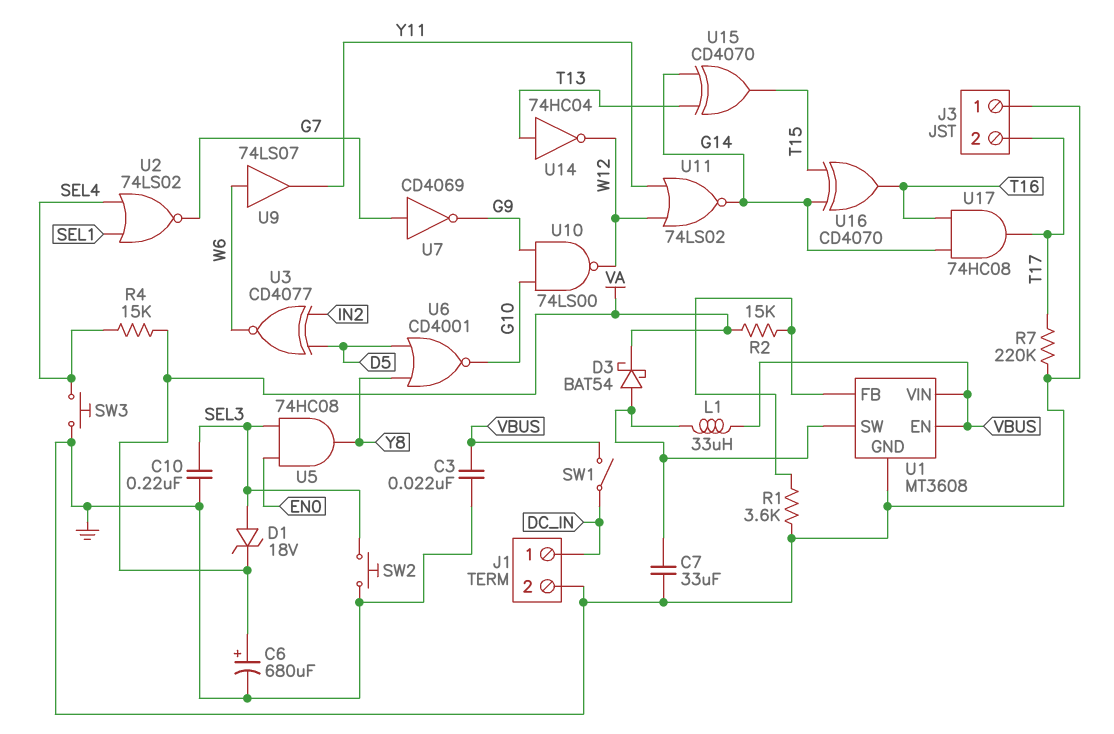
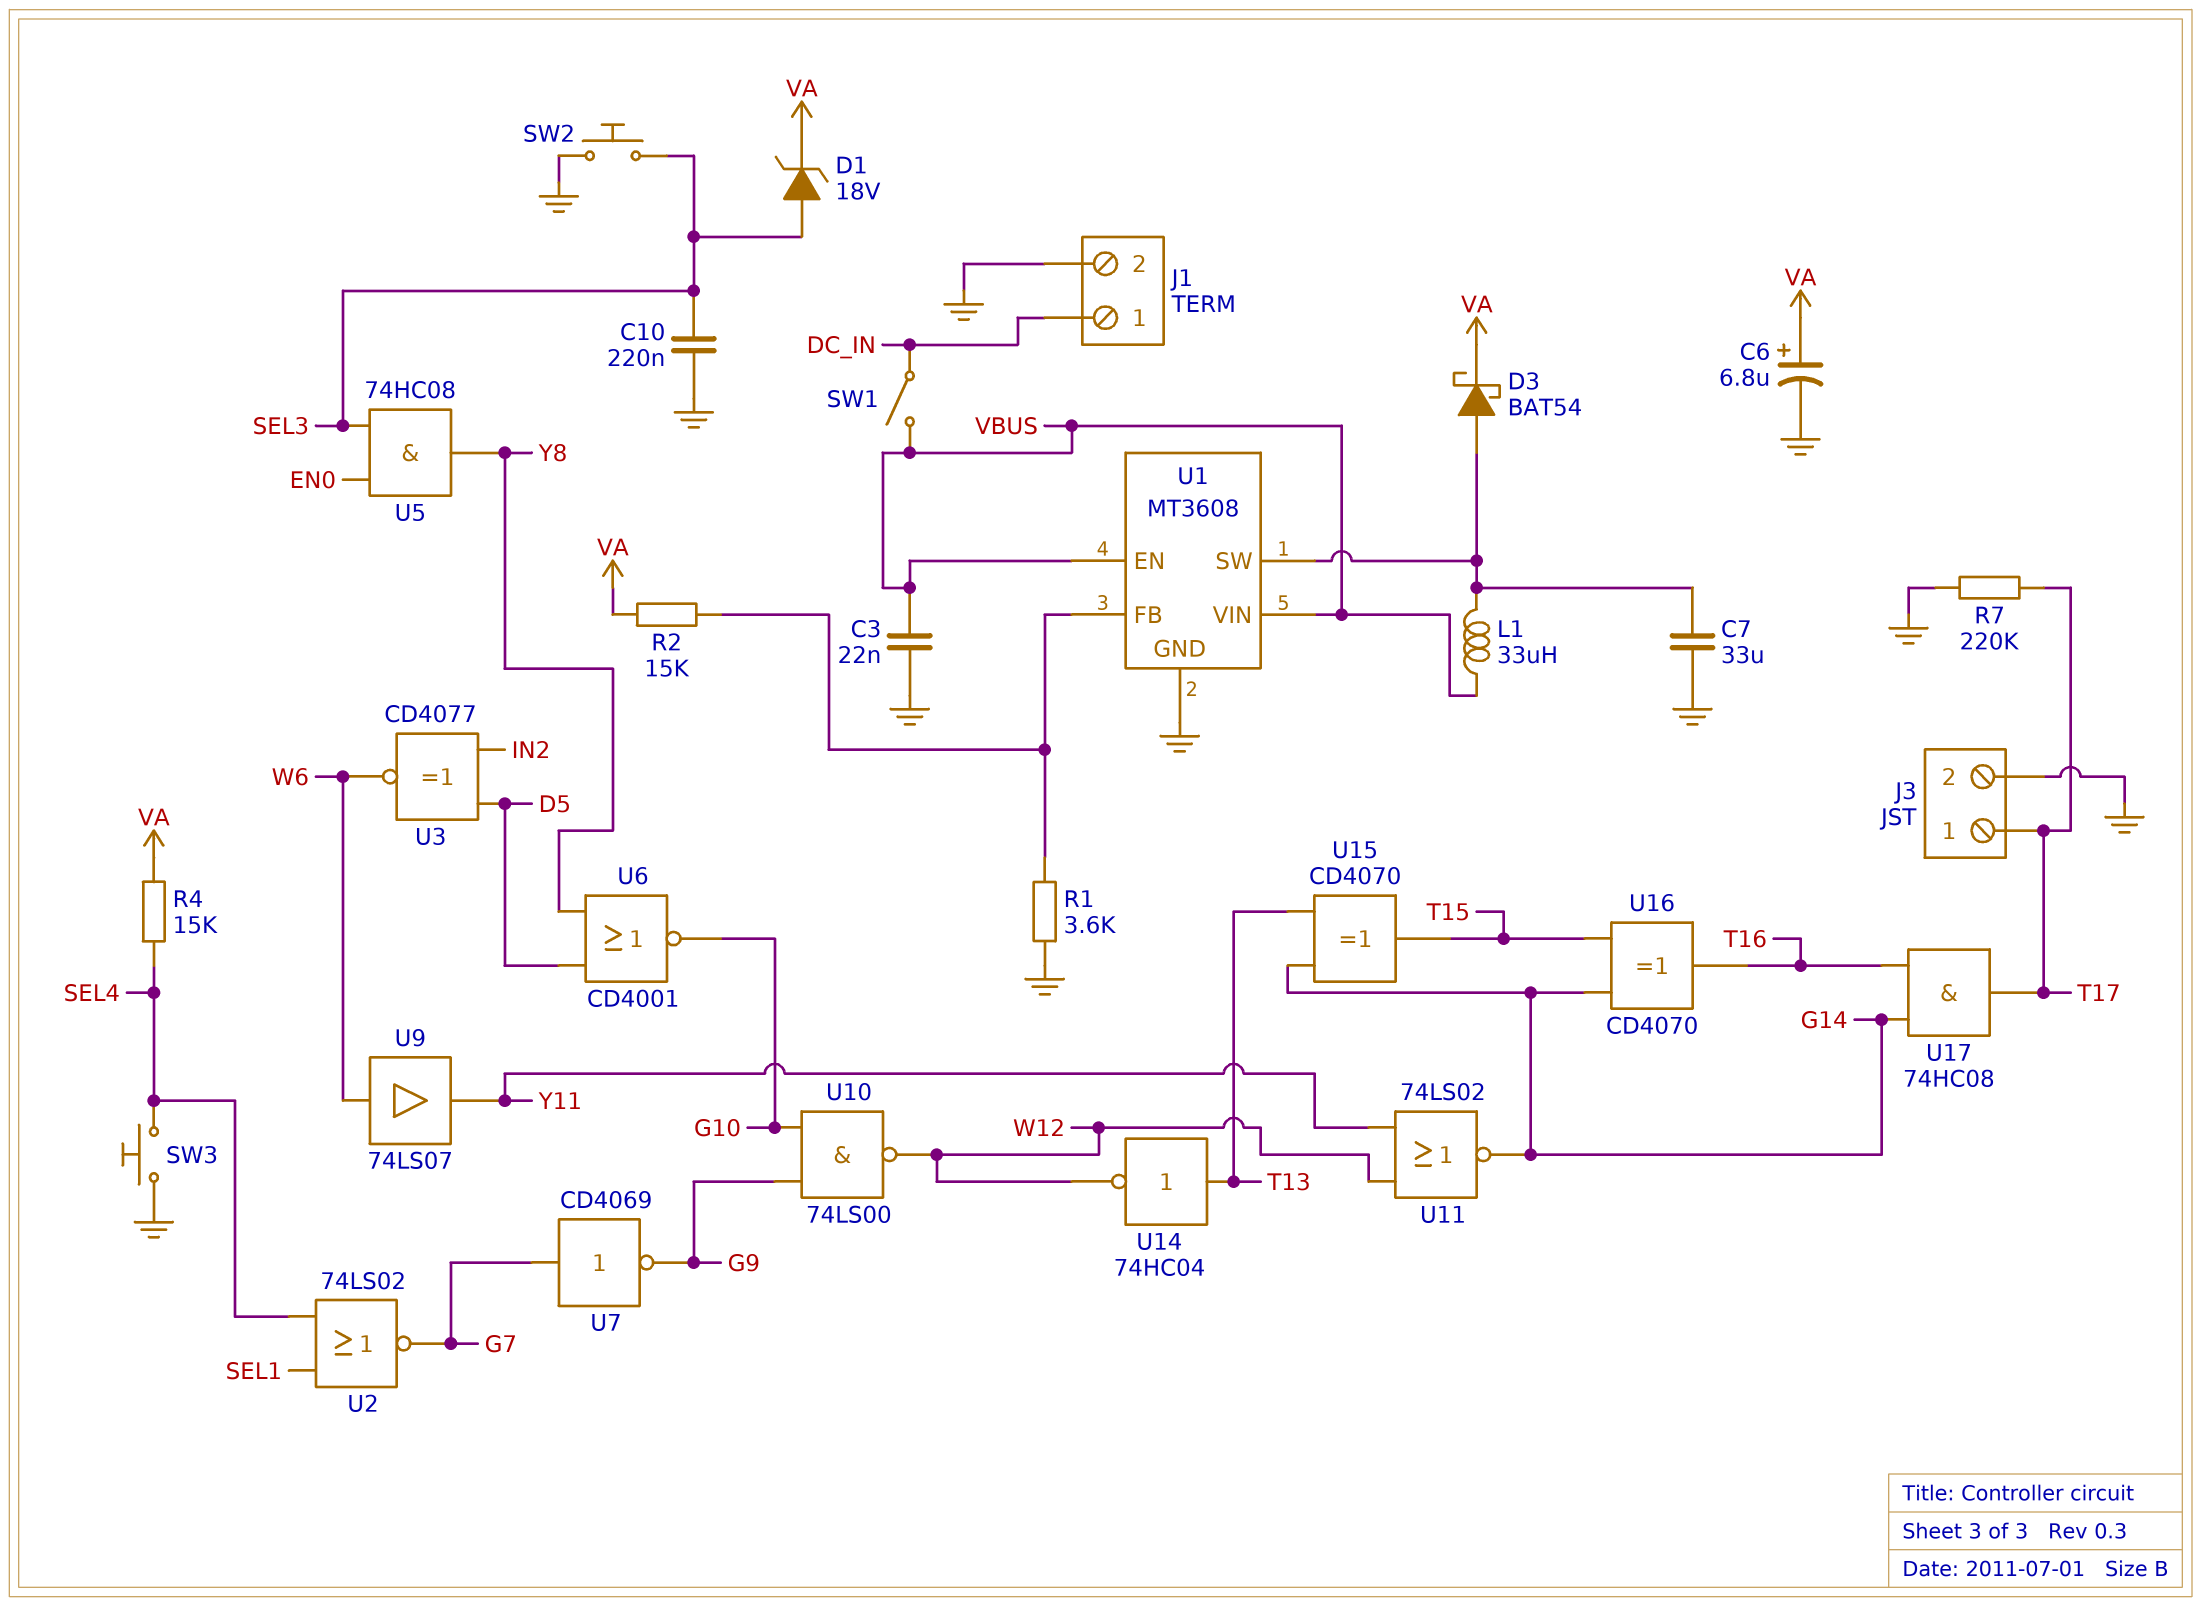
C6: 680uF (plus VA, minus GND) -> 6.8uF (plus VA, minus GND)
J3 pin 1: GND -> T17
J3 pin 2: T17 -> GND

